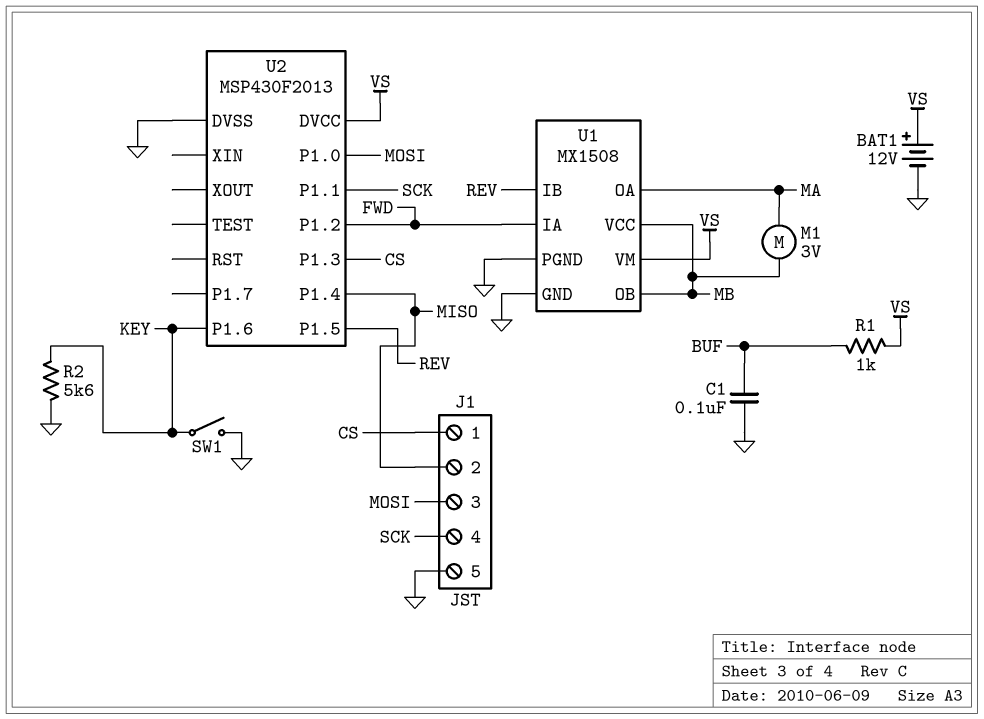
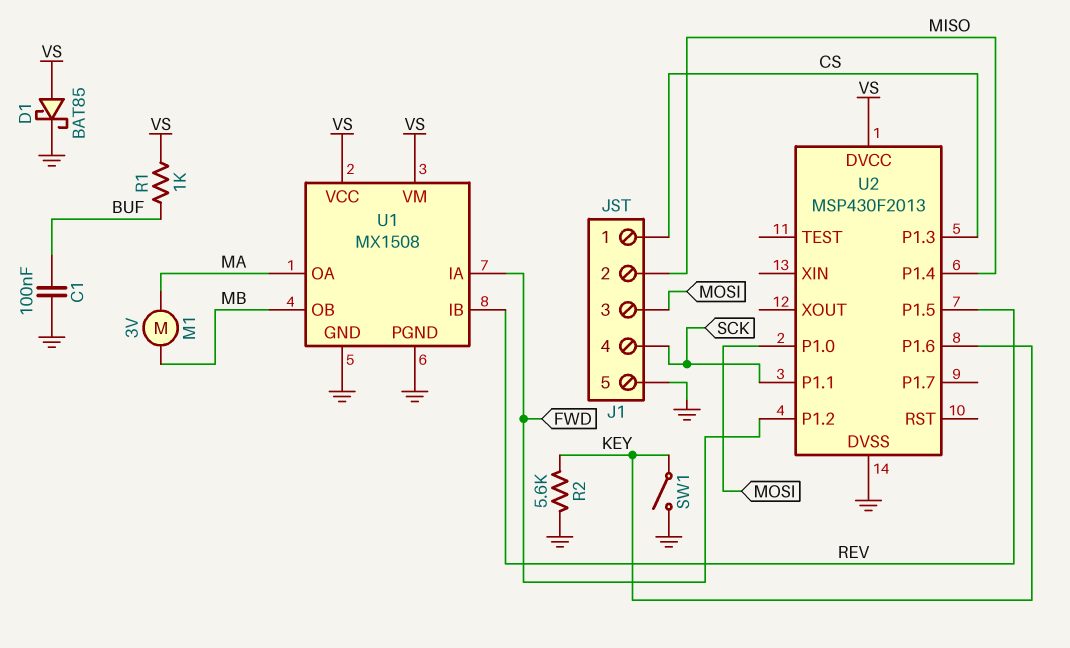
BAT1: 12V (plus VS, minus GND) -> none
D1: none -> schottky BAT85 (A VS, K GND)
U1 pin VCC: MB -> VS

